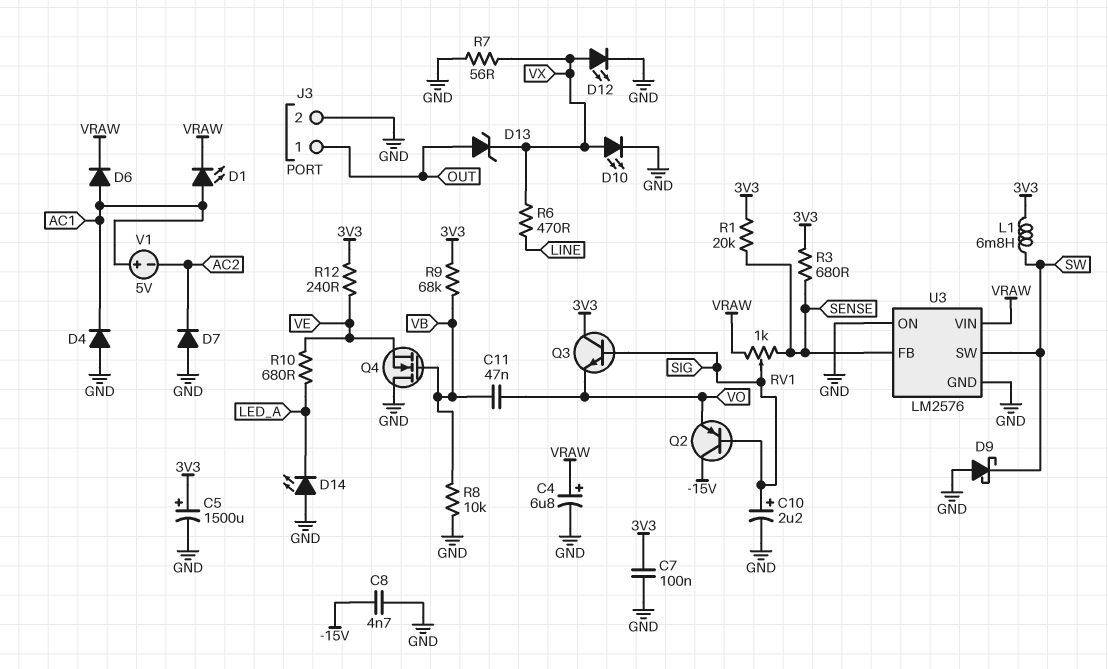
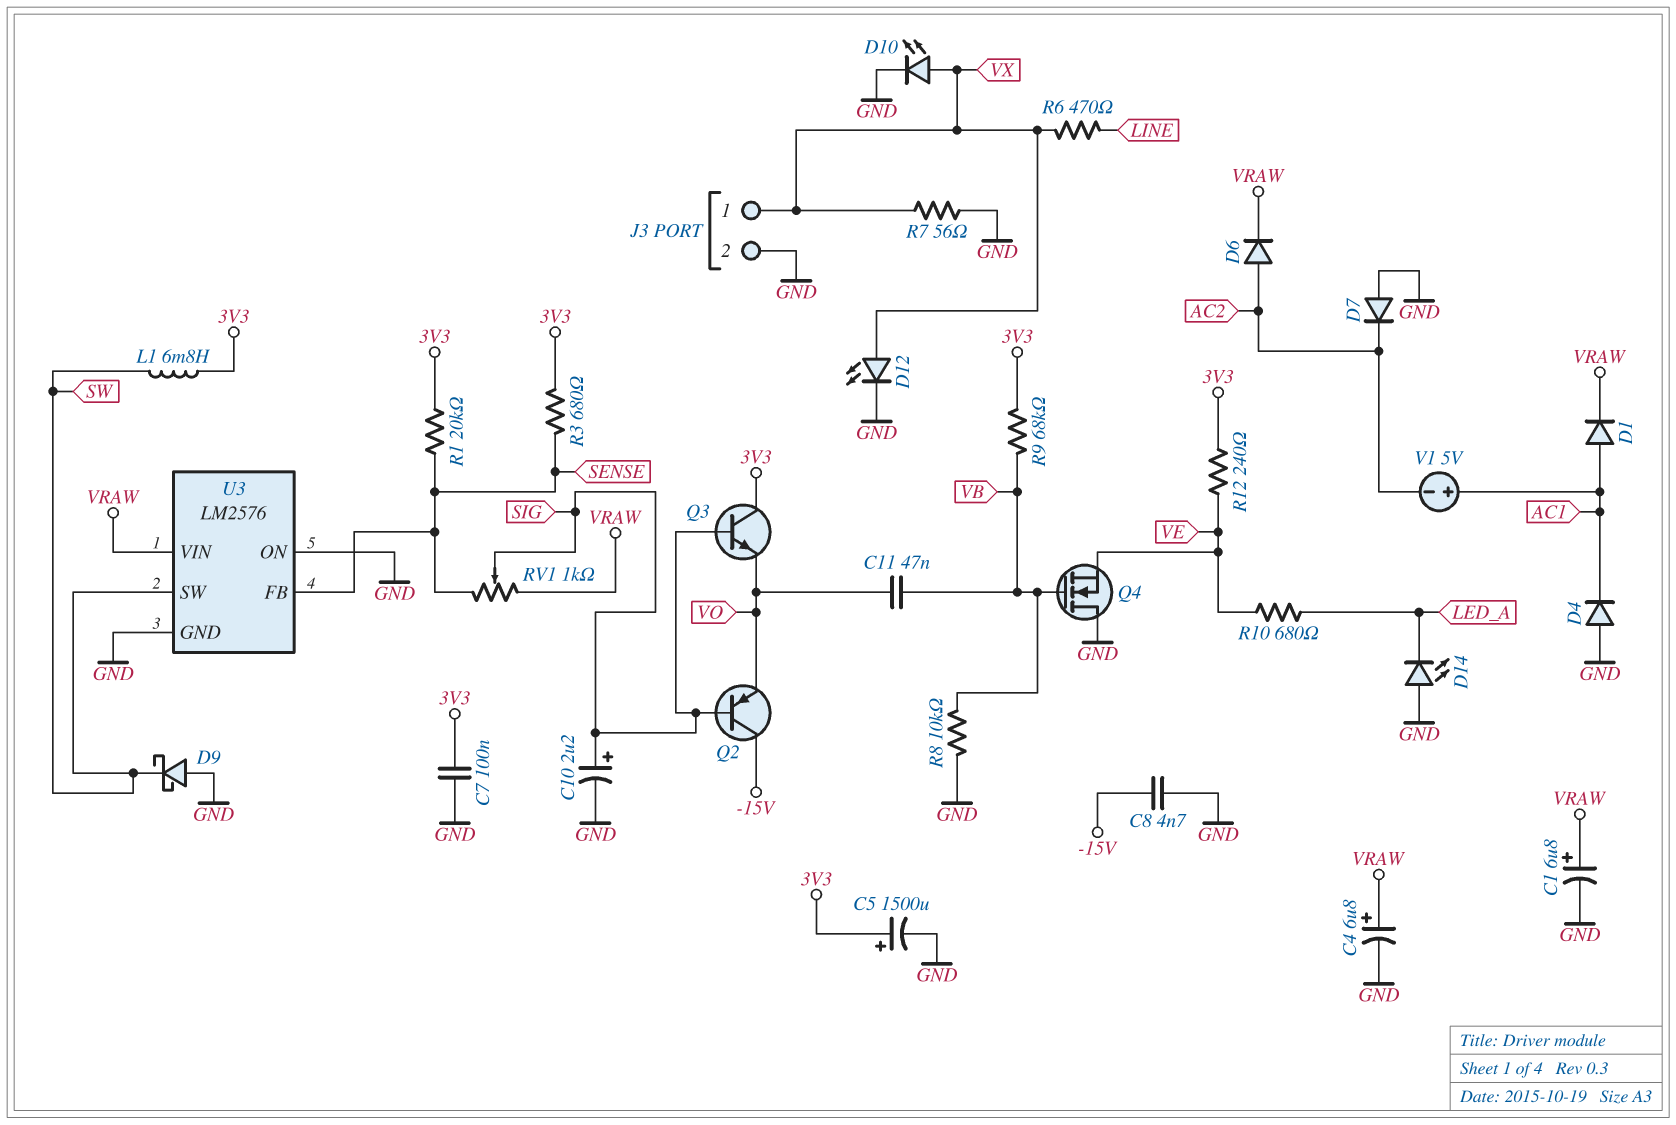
C1: none -> 6.8uF (plus VRAW, minus GND)
D1: LED (A AC1, K VRAW) -> diode (A AC1, K VRAW)
D6: diode (A AC1, K VRAW) -> diode (A AC2, K VRAW)
D13: zener (A OUT, K VX) -> none
J3 pin 1: OUT -> VX

